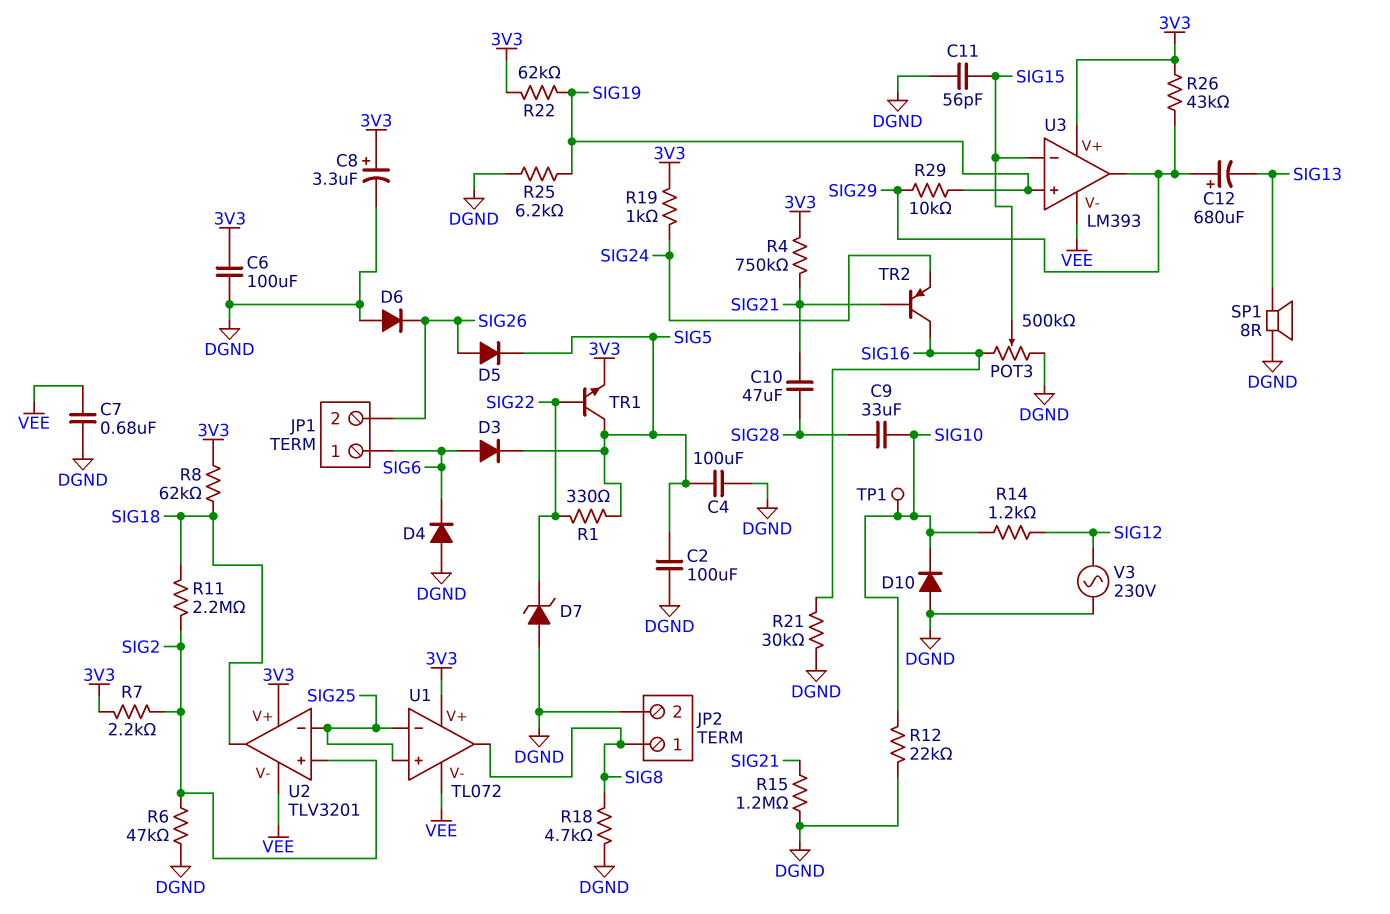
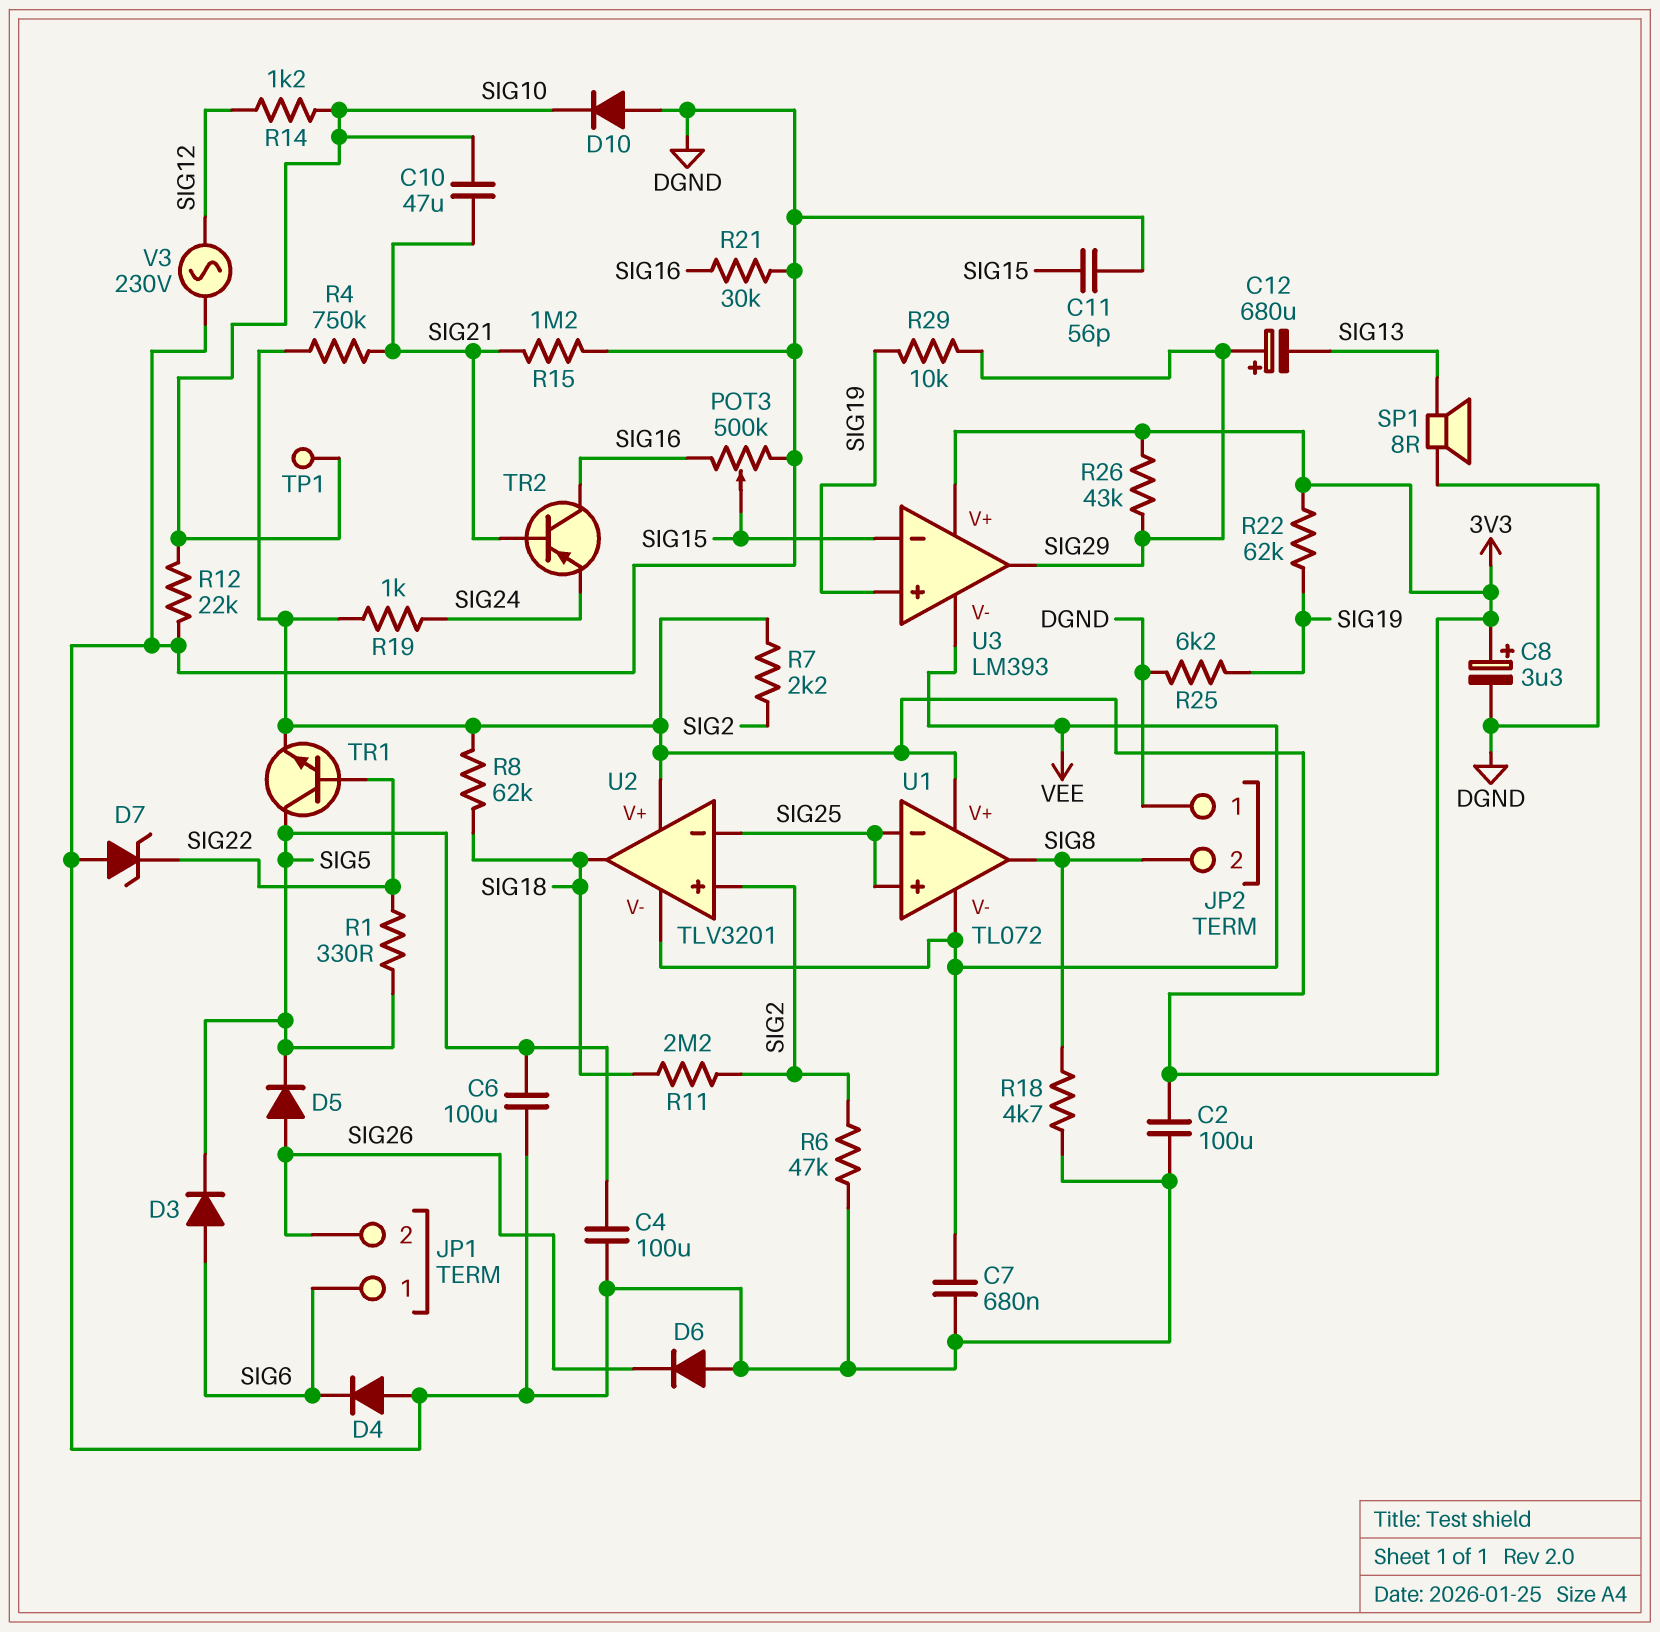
C2: 100uF (DGND, SIG5) -> 100uF (3V3, DGND)
C6: 100uF (3V3, DGND) -> 100uF (DGND, SIG5)
C9: 33uF (SIG10, SIG28) -> none
C10: 47uF (SIG21, SIG28) -> 47uF (SIG10, SIG21)
JP2 pin 1: SIG8 -> DGND
JP2 pin 2: DGND -> SIG8

